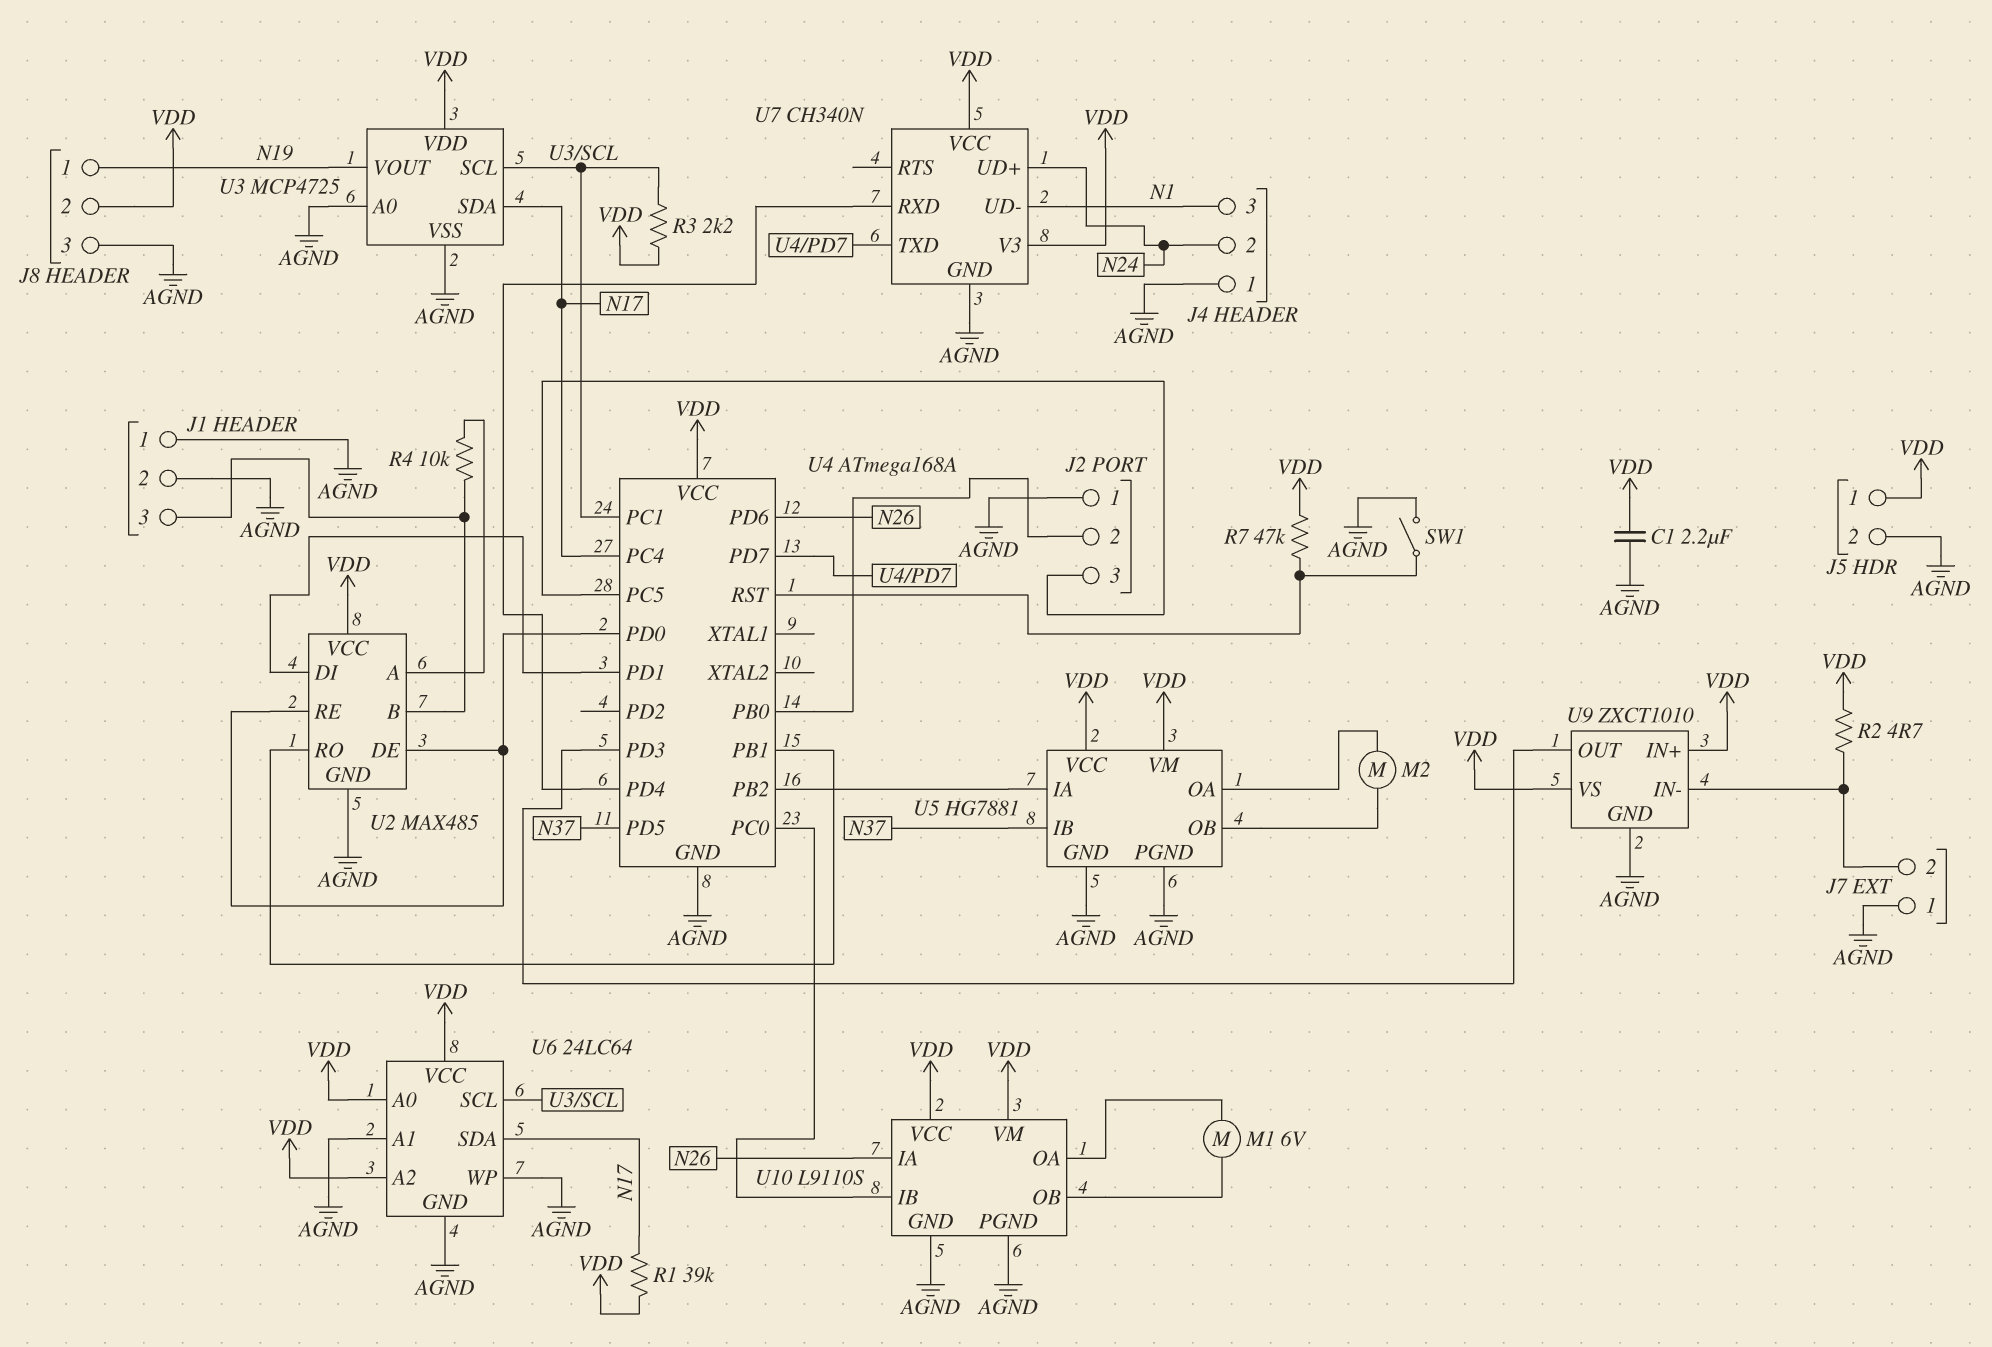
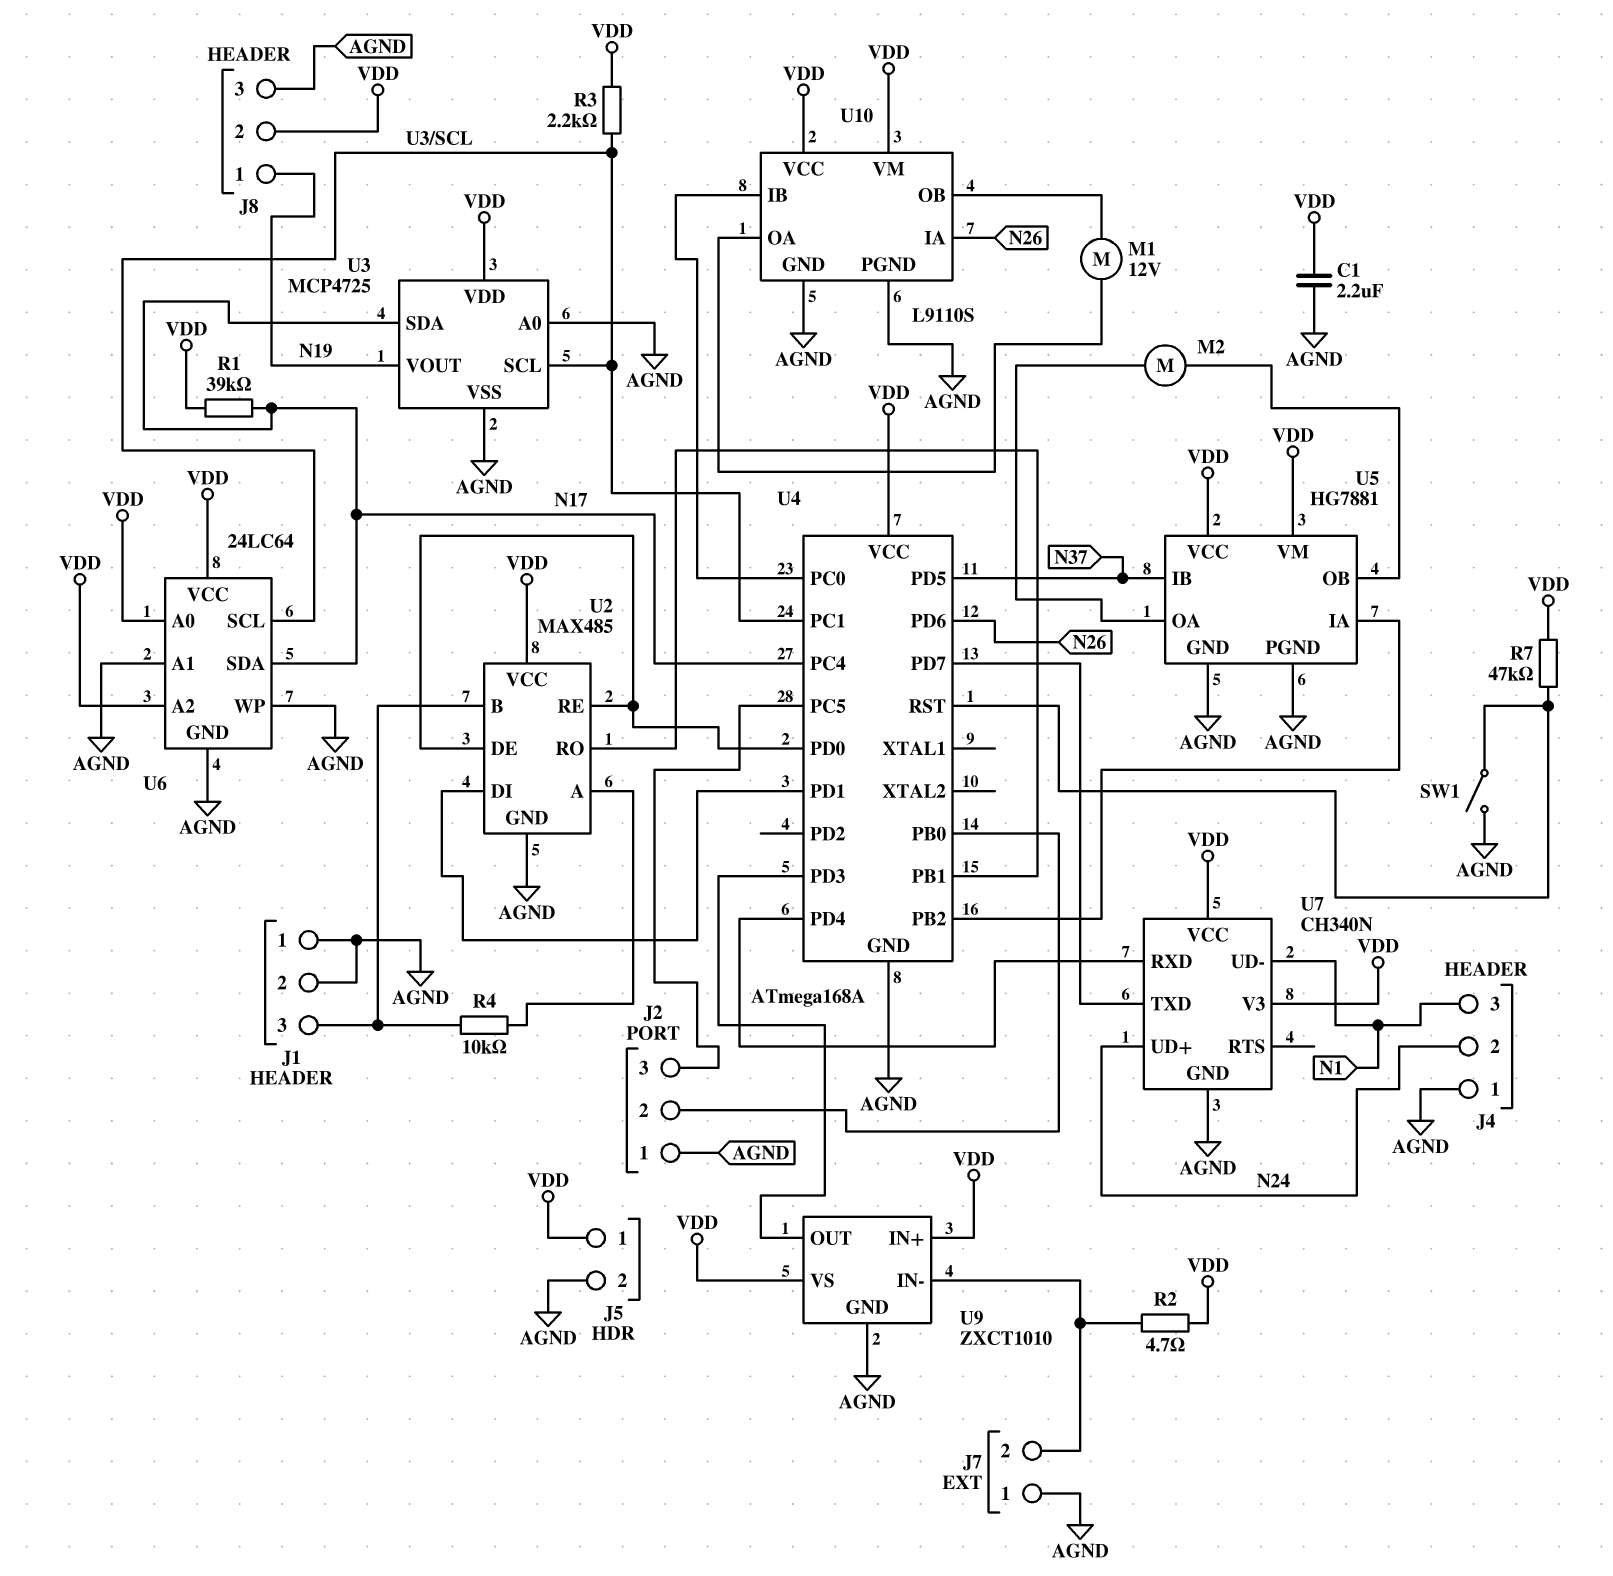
M1: motor 6V (U10/OA, U10/OB) -> motor 12V (U10/OA, U10/OB)

